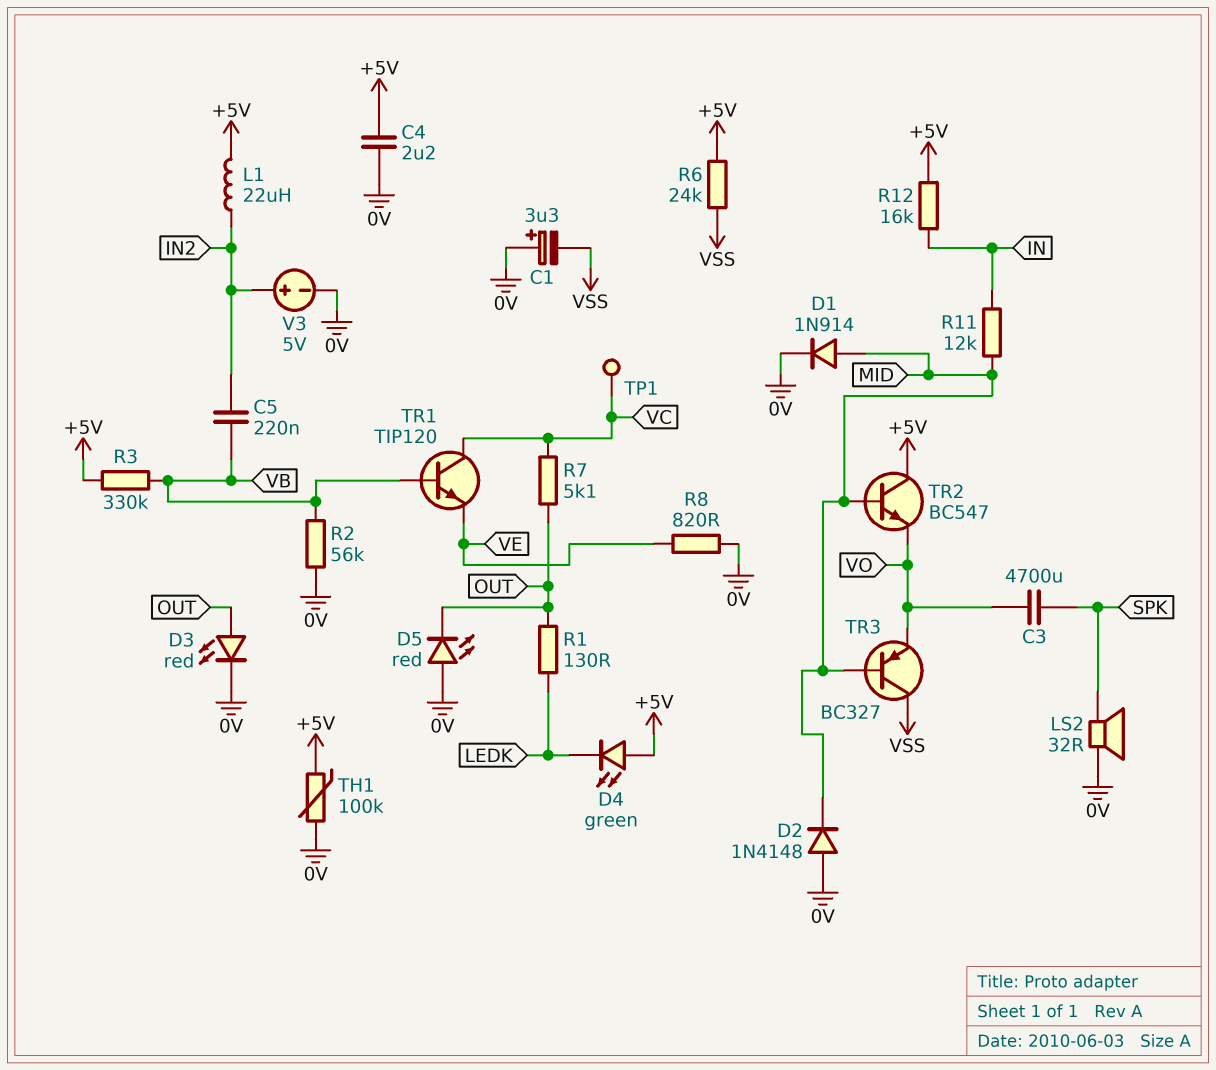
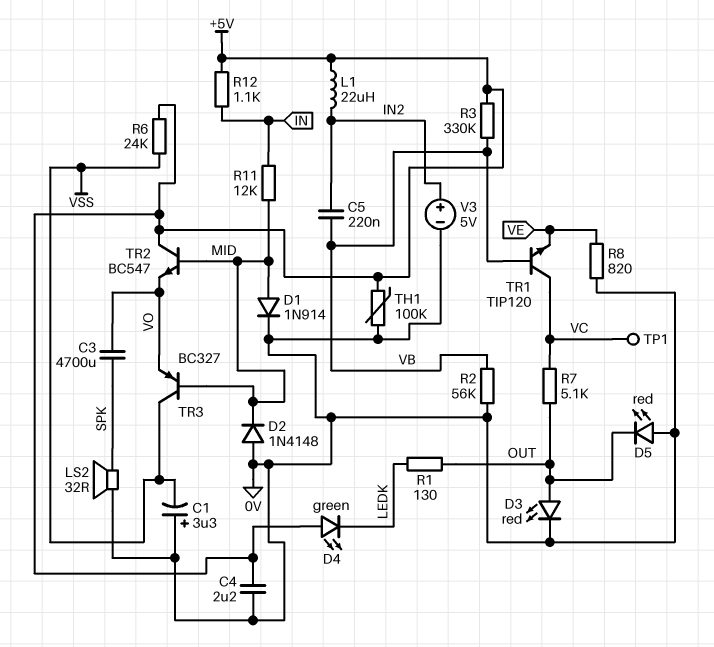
R12: 16k (+5V, IN) -> 1.1k (+5V, IN)

